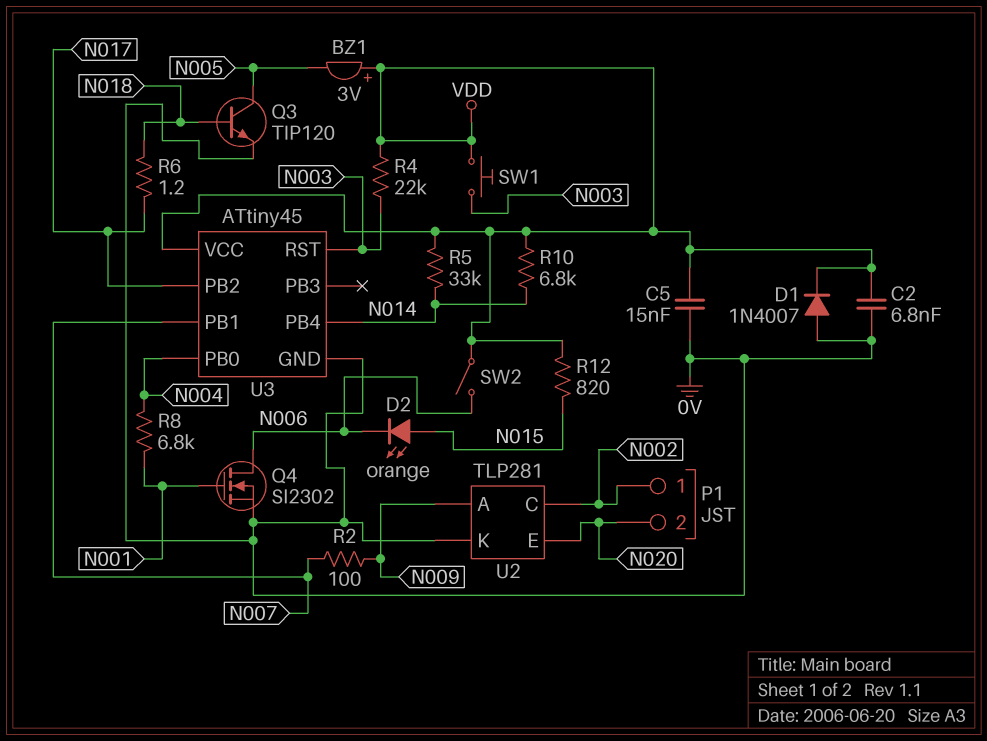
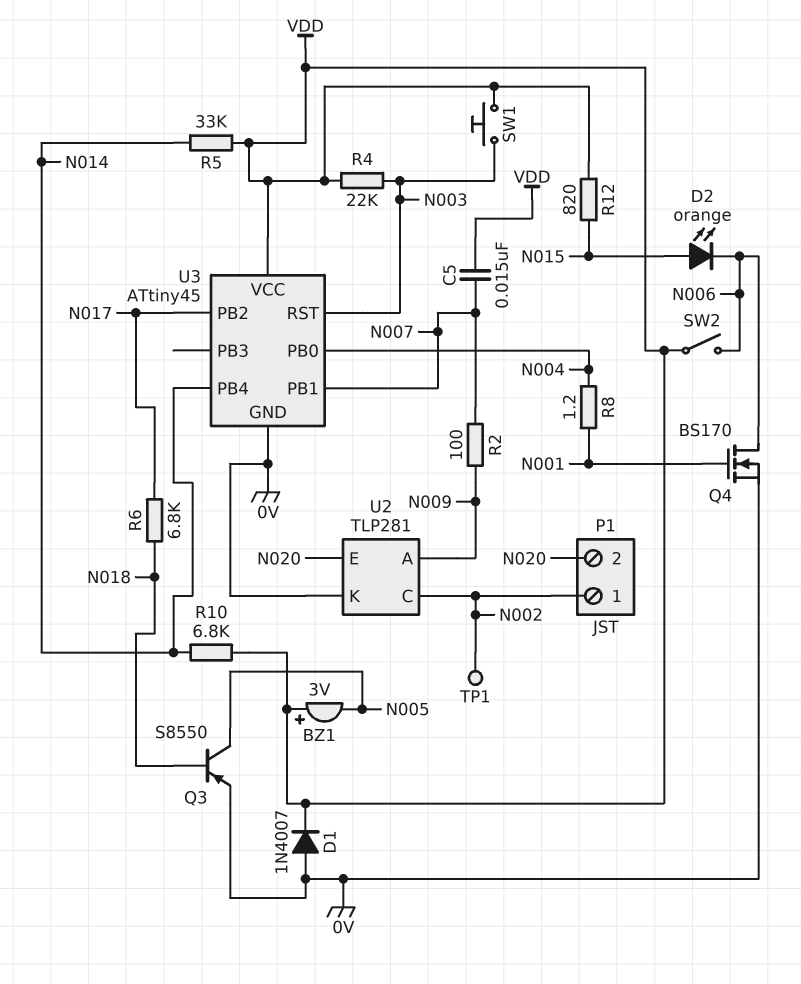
C2: 6.8nF (0V, VDD) -> none
C5: 15nF (0V, VDD) -> 15nF (N007, VDD)
Q3: NPN TIP120 (B N018, C N005, E 0V) -> PNP S8550 (B N018, C N005, E 0V)
Q4: NMOS SI2302 (G N001, D N006, S 0V) -> NMOS BS170 (G N001, D N006, S 0V)
R6: 1.2 (N017, N018) -> 6.8k (N017, N018)
R8: 6.8k (N001, N004) -> 1.2 (N001, N004)
TP1: none -> test point (N002)

